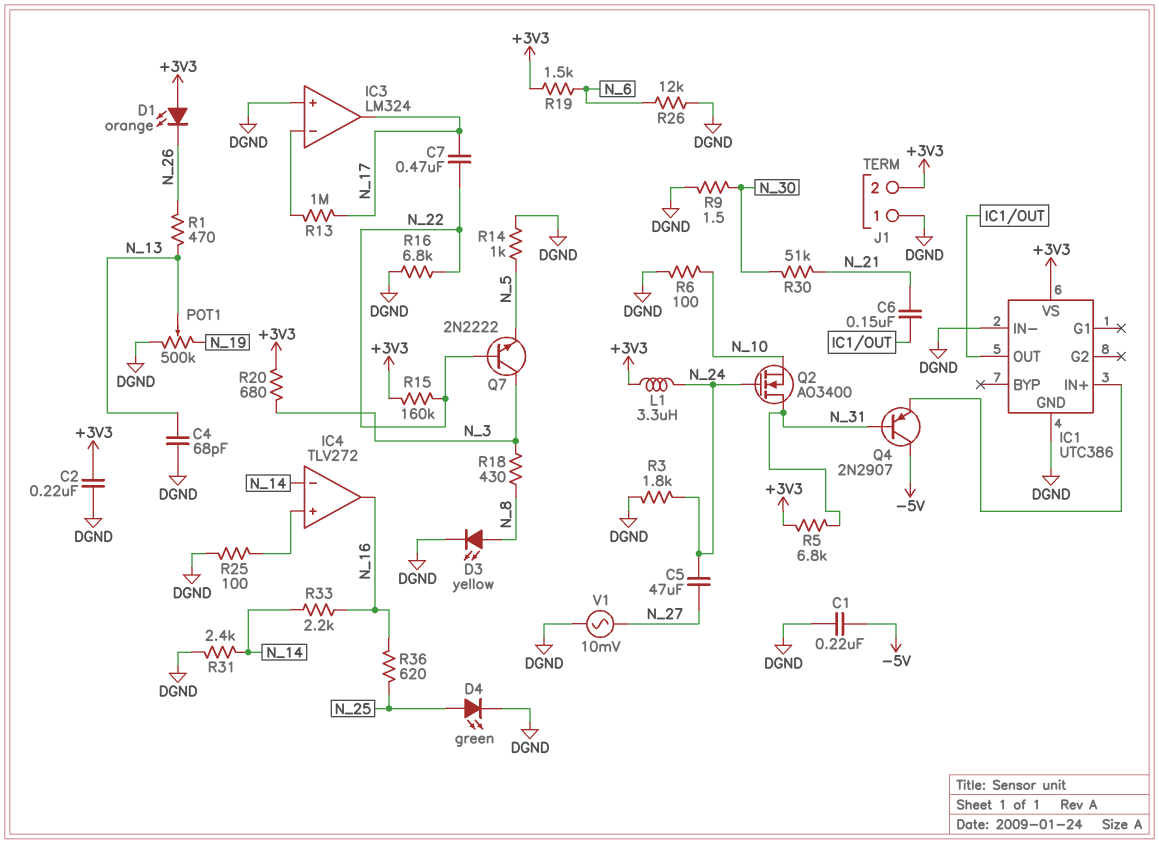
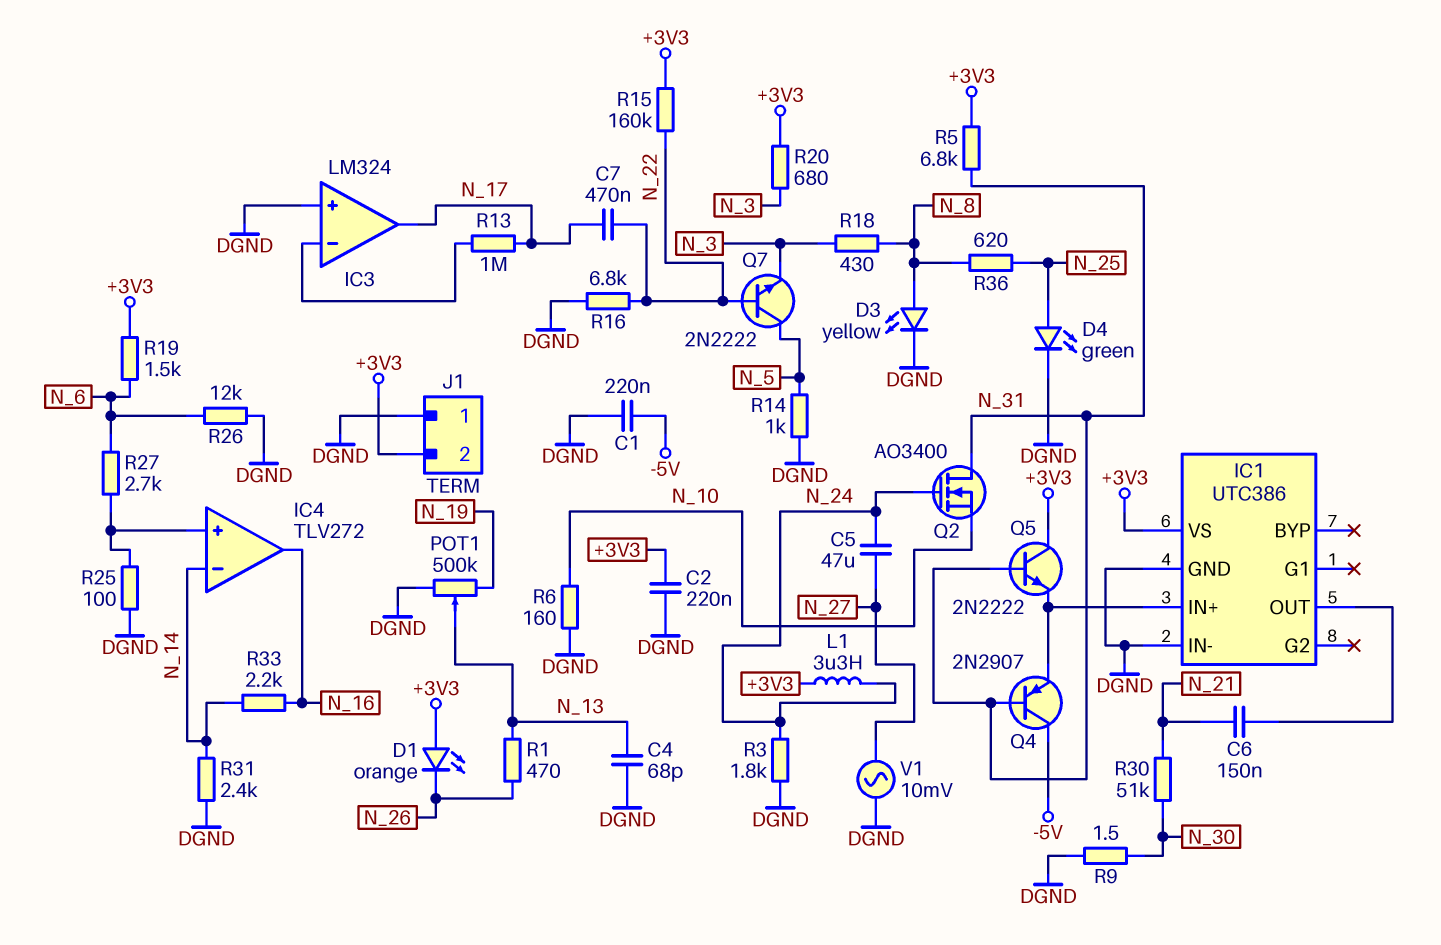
Q5: none -> NPN 2N2222 (B N_31, C +3V3, E IC1/IN+)
Q7: NPN 2N2222 (B N_22, C N_3, E N_5) -> NPN 2N2222 (B N_22, C N_5, E N_3)
R6: 100 (DGND, N_10) -> 160 (DGND, N_10)
R27: none -> 2.7k (IC4/in+, N_6)
R36: 620 (N_16, N_25) -> 620 (N_8, N_25)

